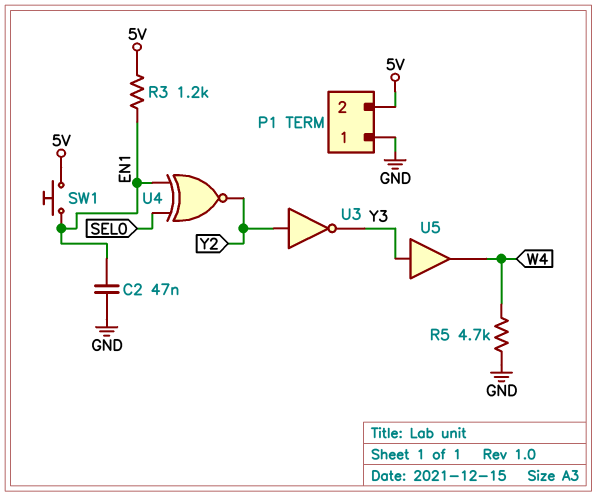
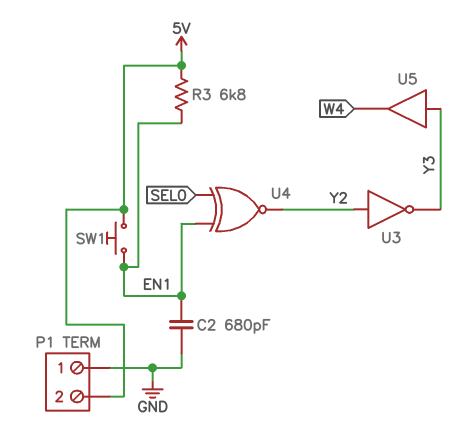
C2: 47nF (EN1, GND) -> 680pF (EN1, GND)
R3: 1.2k (5V, EN1) -> 6.8k (5V, EN1)
R5: 4.7k (GND, W4) -> none

